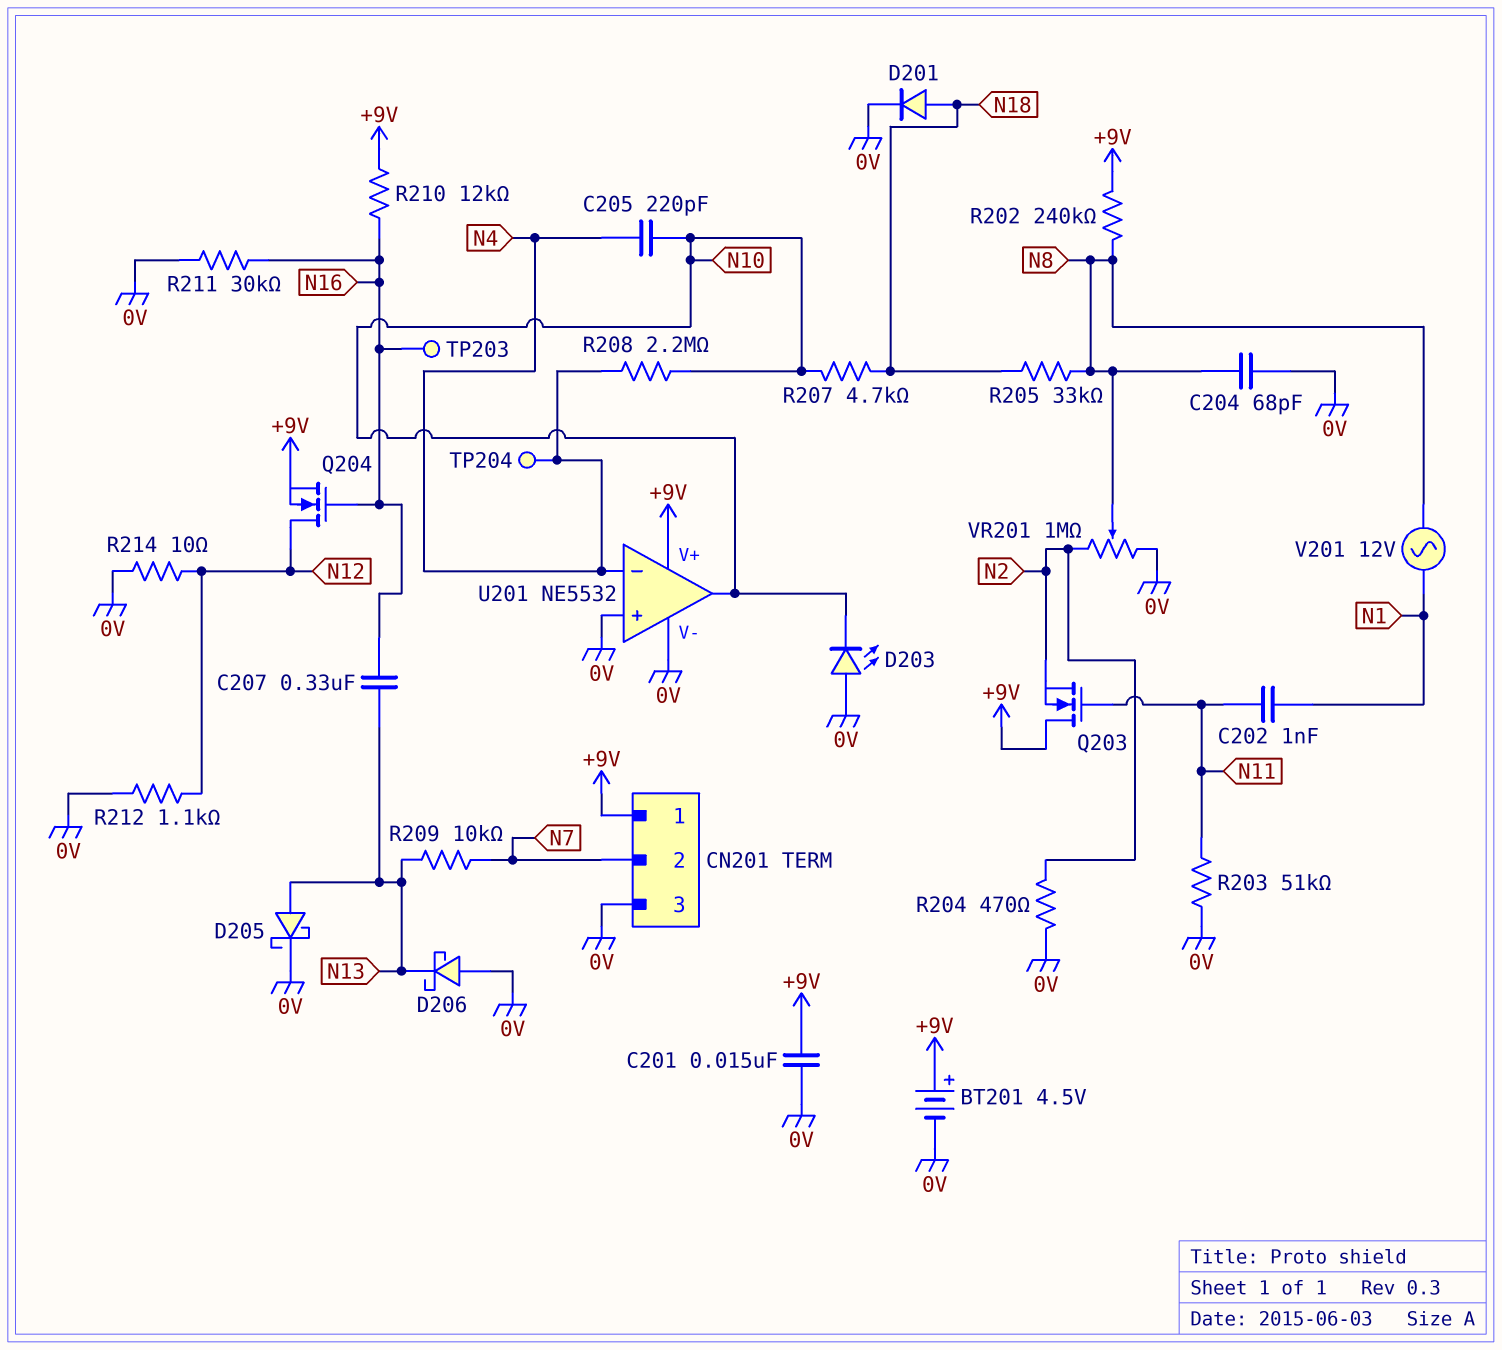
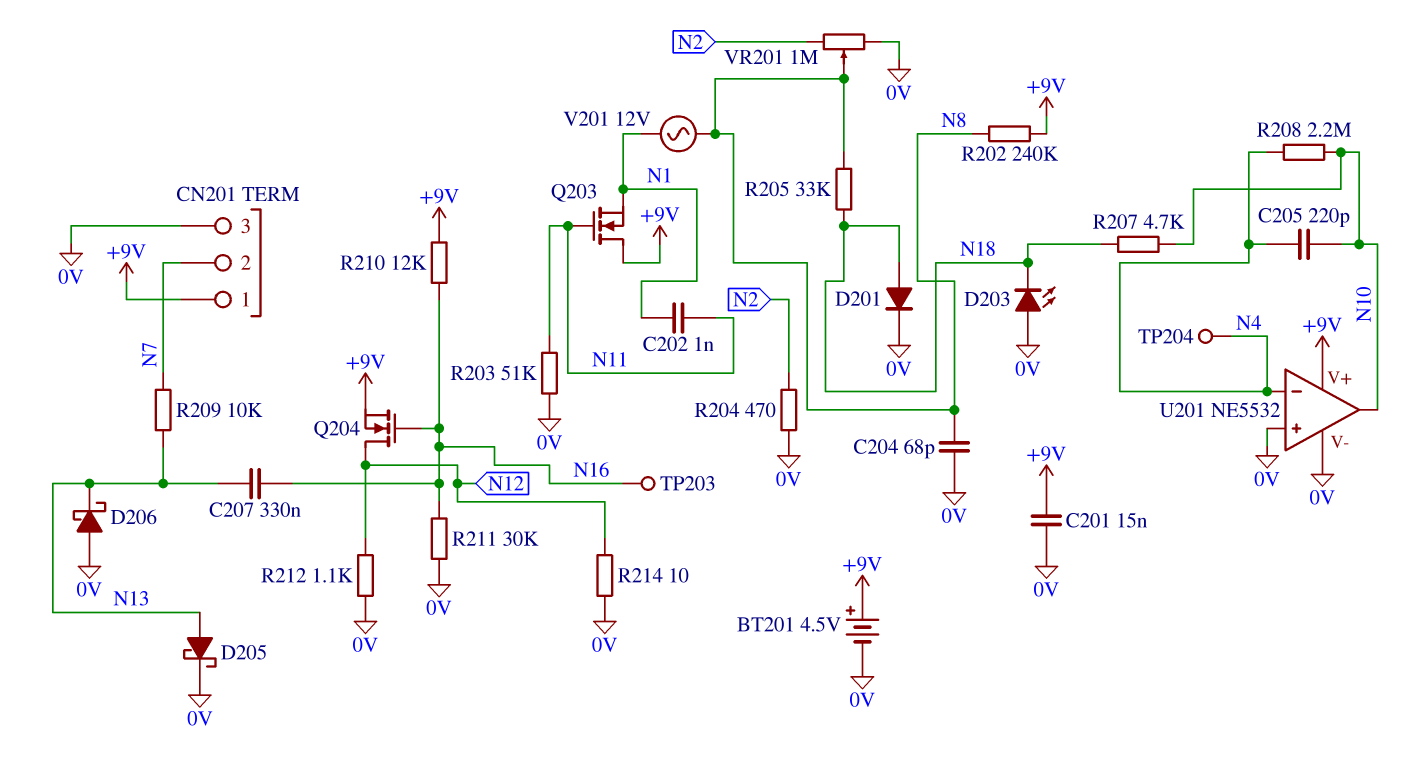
D203: LED (A 0V, K N10) -> LED (A 0V, K N18)
Q203: NMOS (G N11, D +9V, S N2) -> NMOS (G N11, D +9V, S N1)

